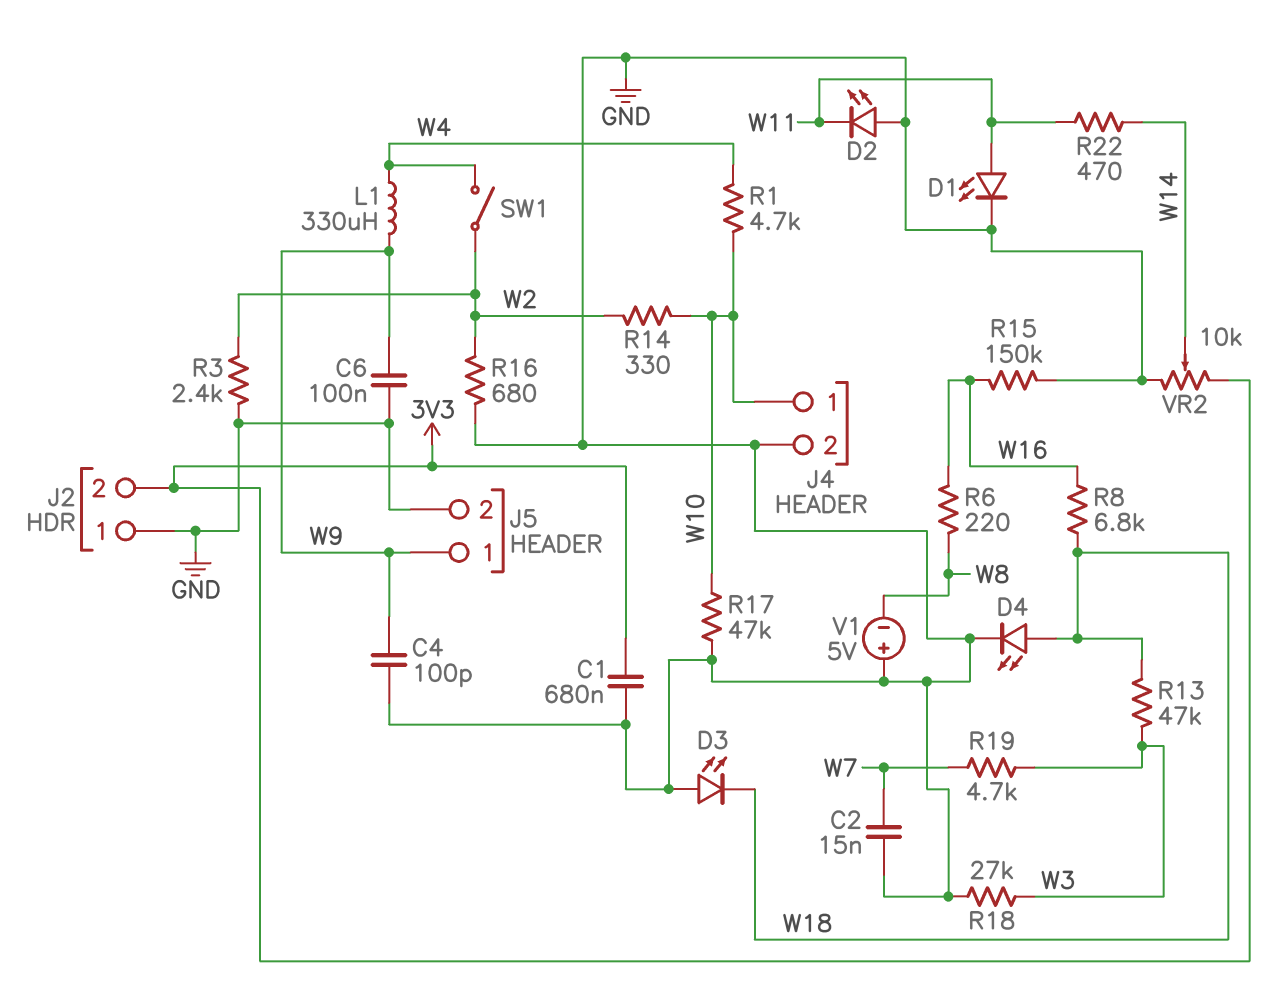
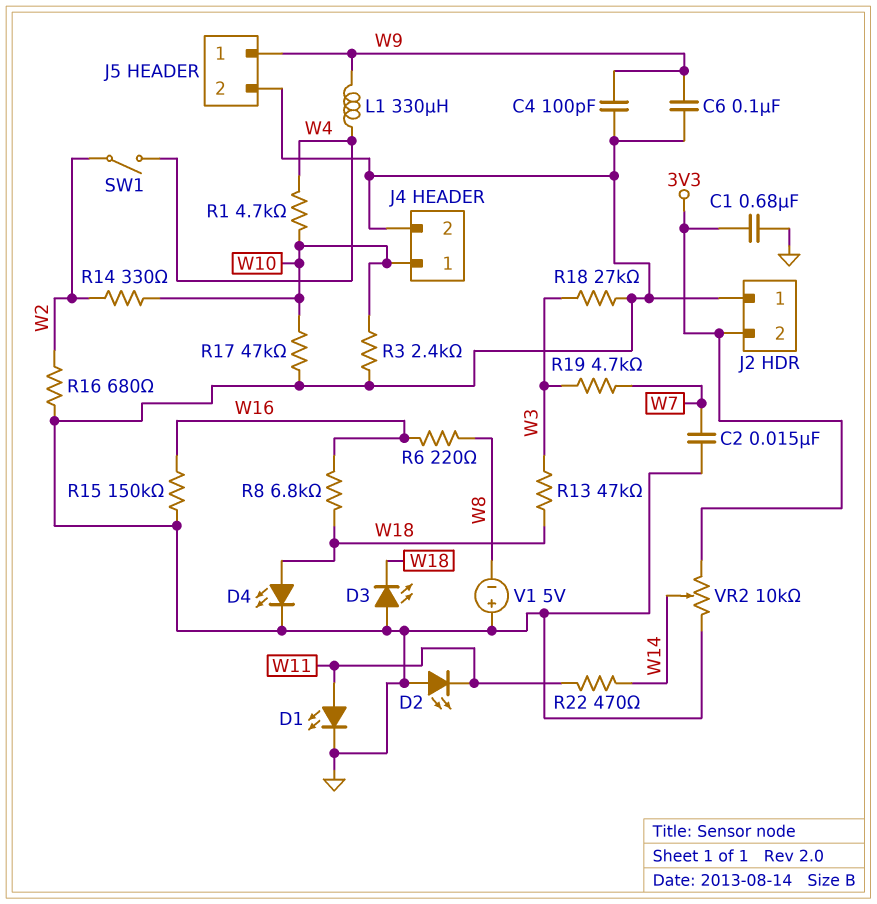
R3: 2.4k (GND, W2) -> 2.4k (GND, W10)

